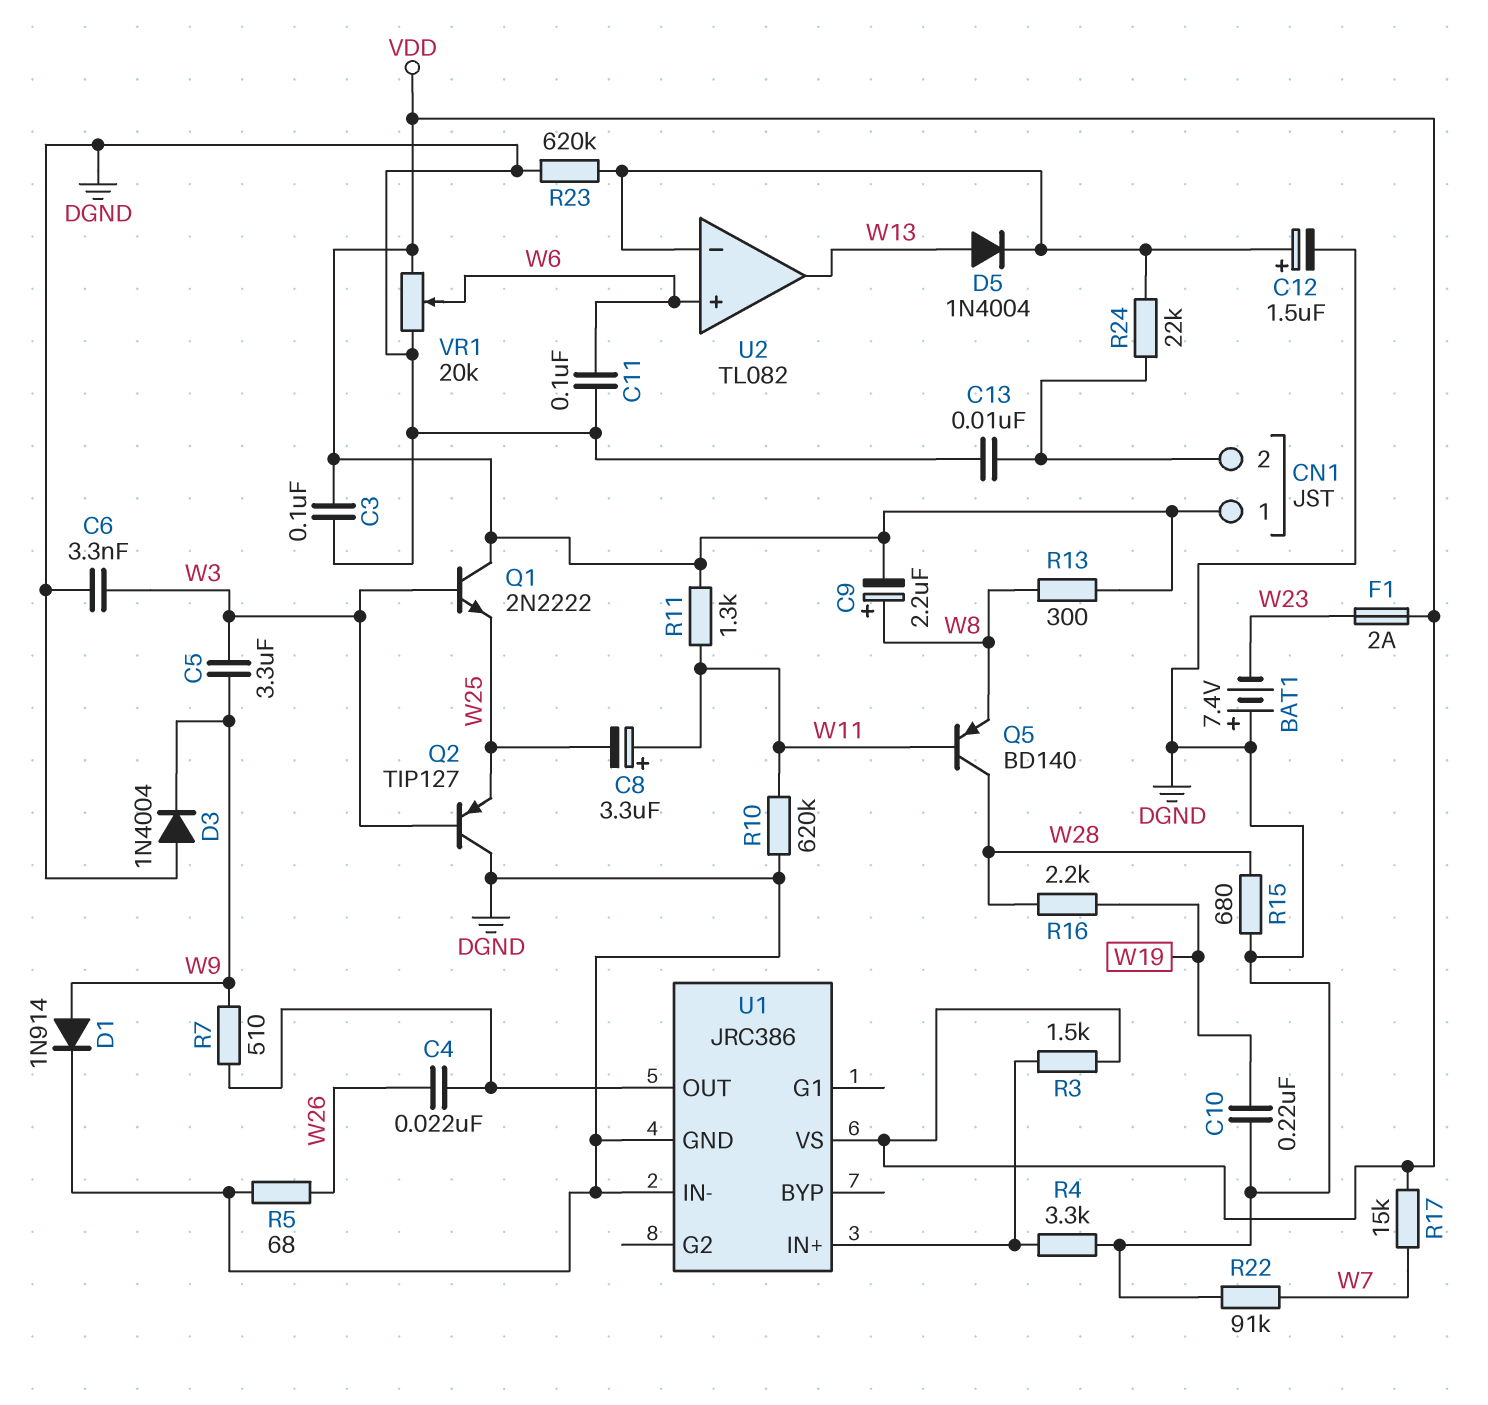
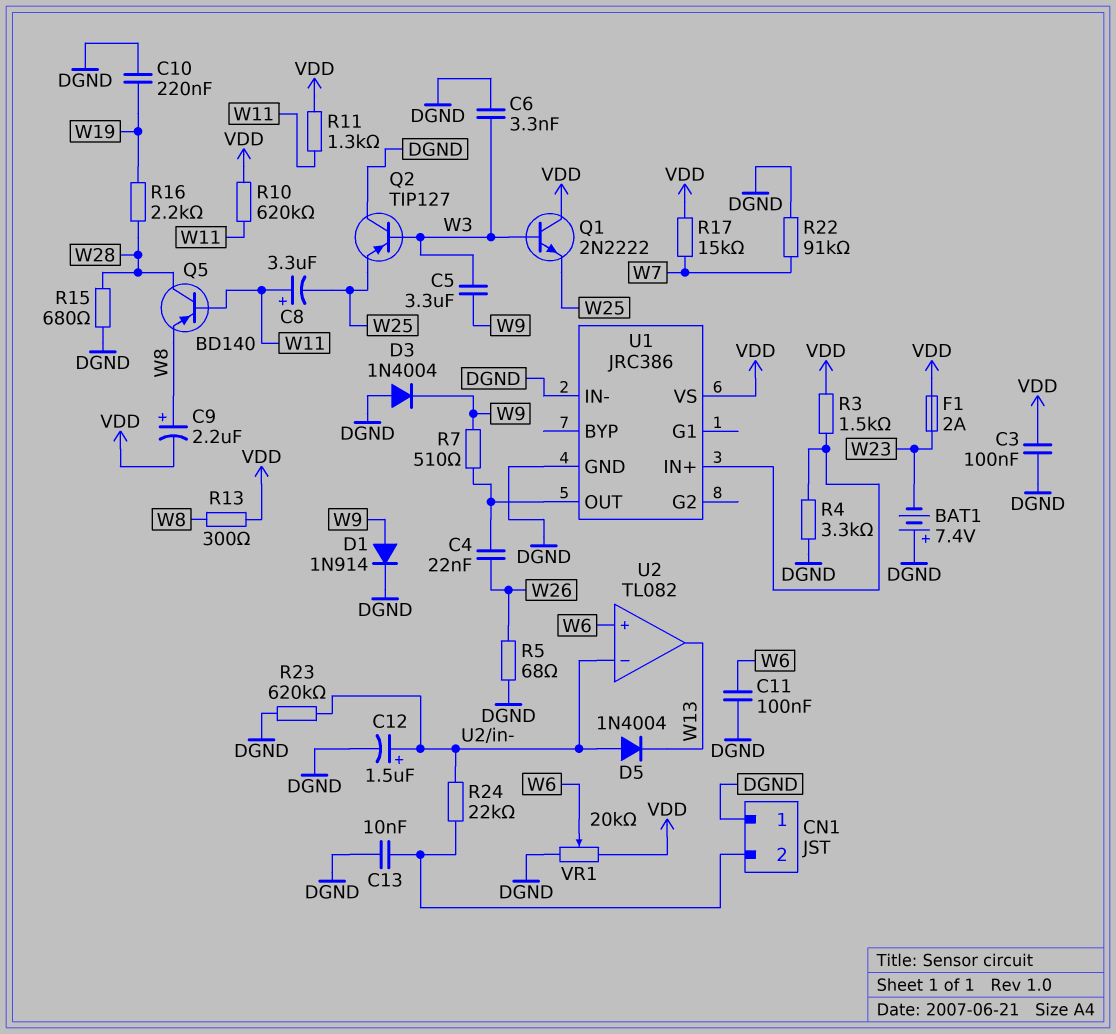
CN1 pin 1: VDD -> DGND
D5: diode 1N4004 (A W13, K U2/in-) -> diode 1N4004 (A U2/in-, K W13)
R10: 620k (DGND, W11) -> 620k (VDD, W11)

